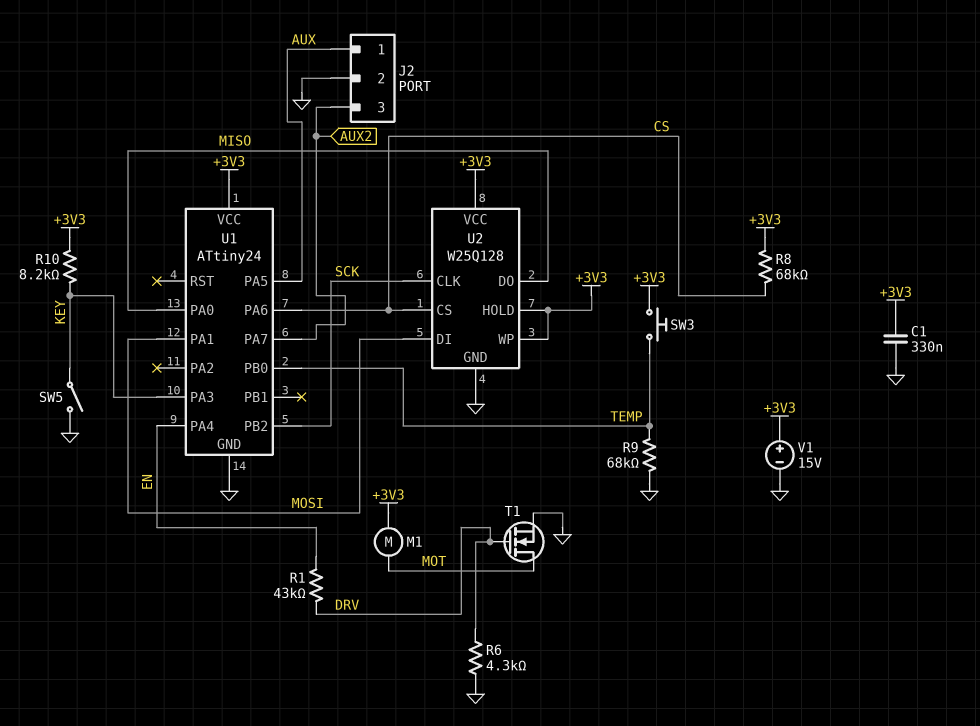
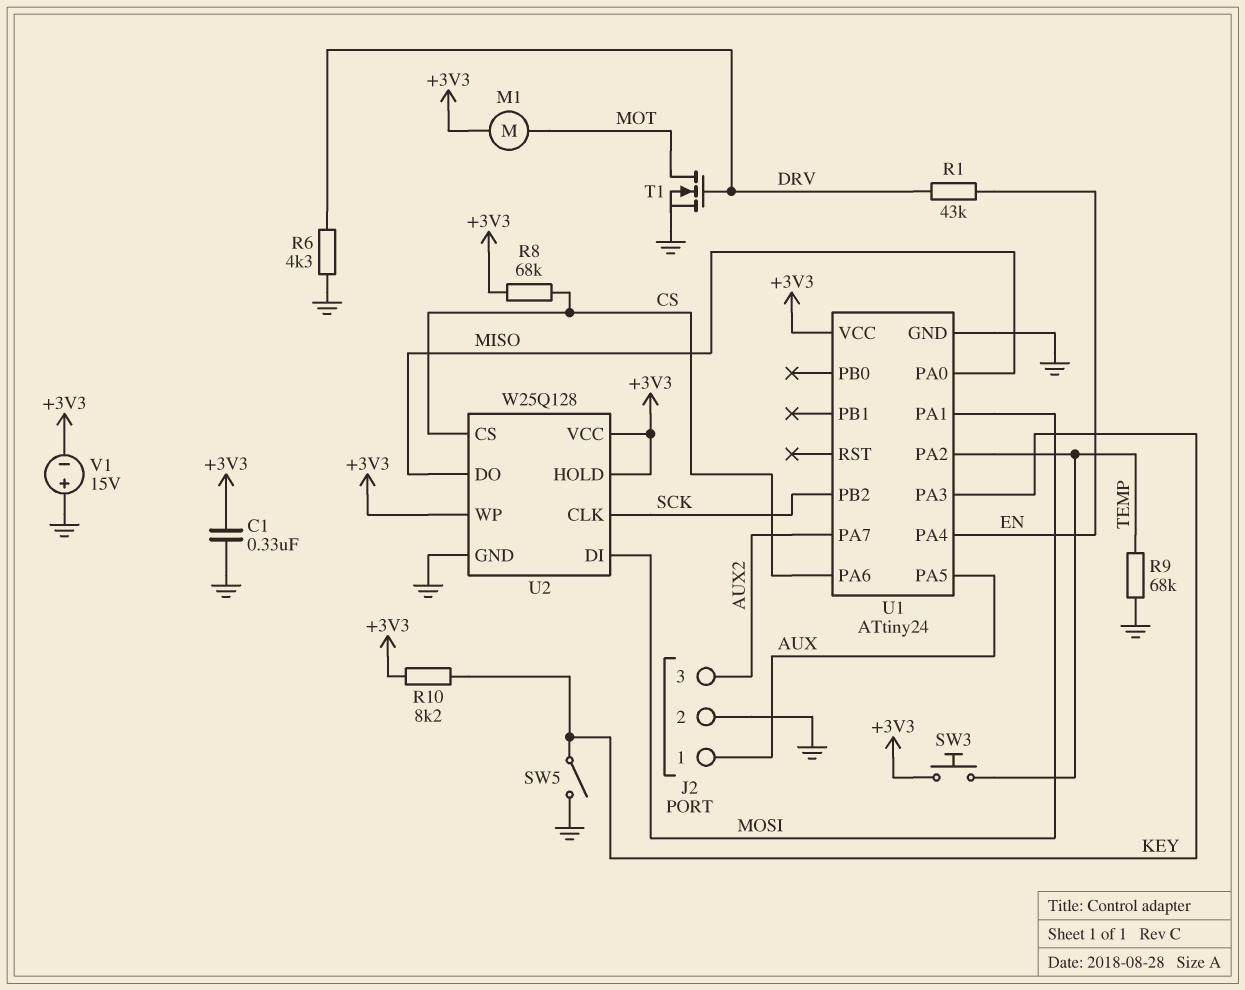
U1 pin PA2: none -> TEMP
U1 pin PB0: TEMP -> none
V1: 15V (plus +3V3, minus GND) -> 15V (plus GND, minus +3V3)

